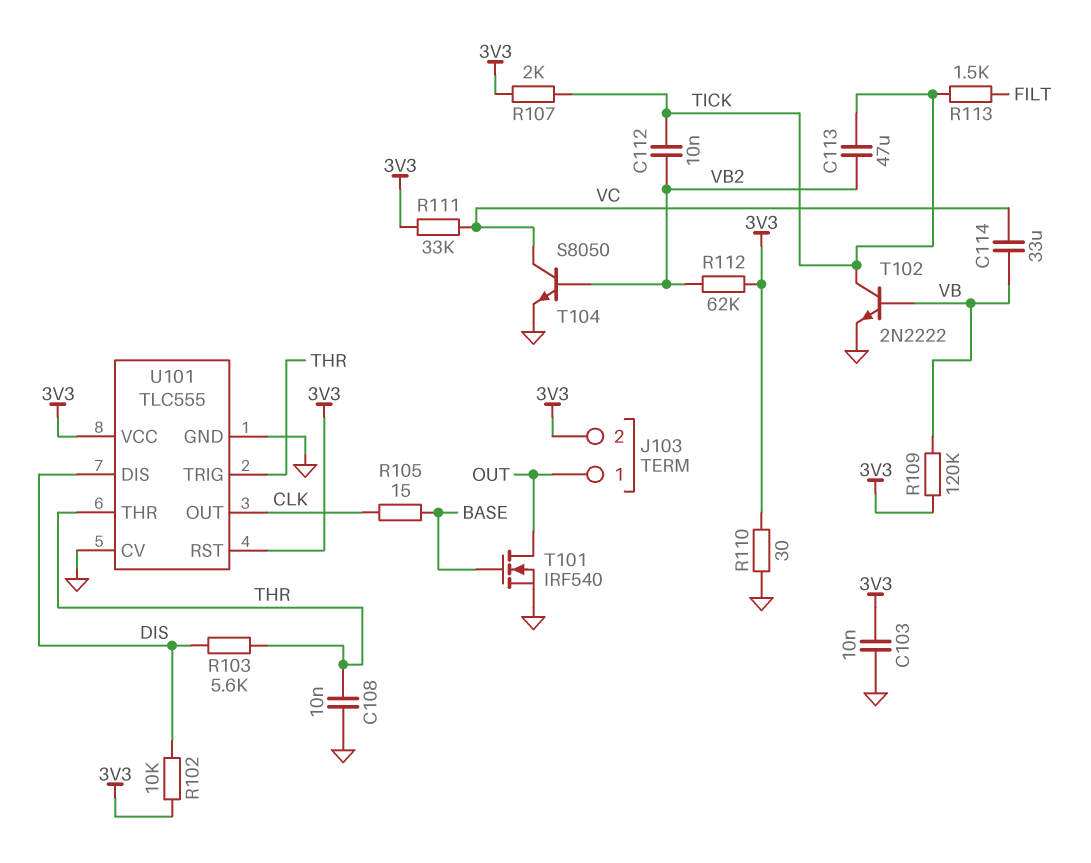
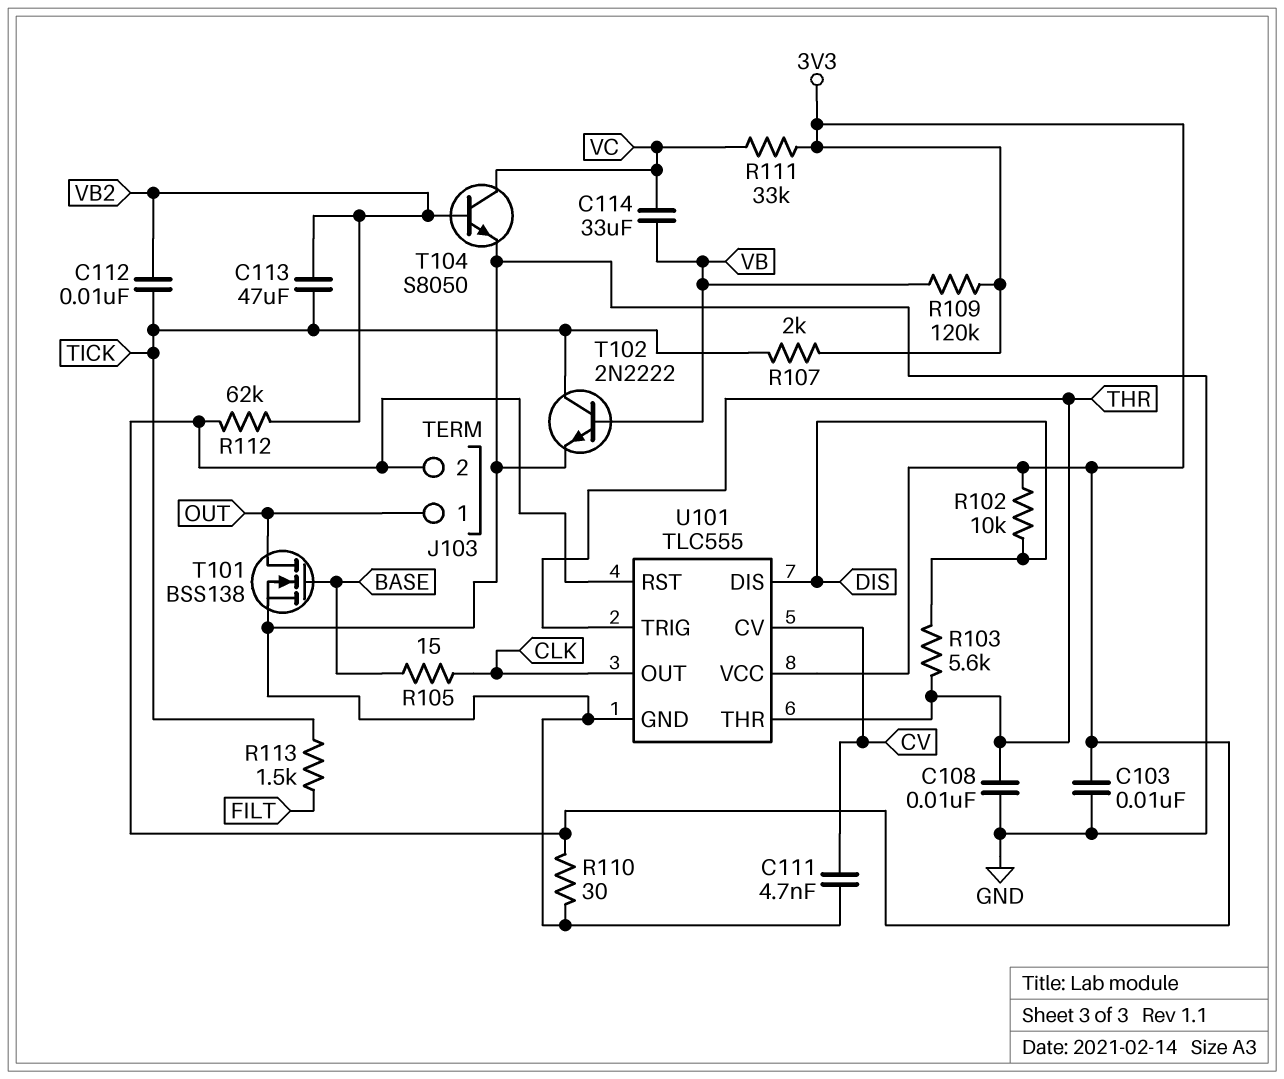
C111: none -> 4.7nF (CV, GND)
T101: NMOS IRF540 (G BASE, D OUT, S GND) -> NMOS BSS138 (G BASE, D OUT, S GND)
U101 pin CV: GND -> CV

